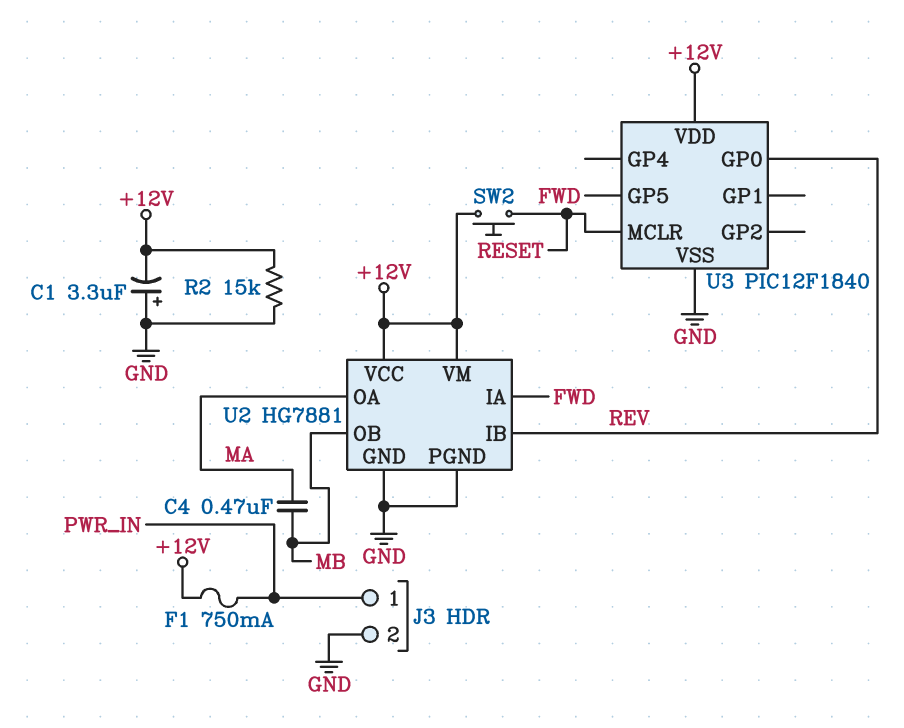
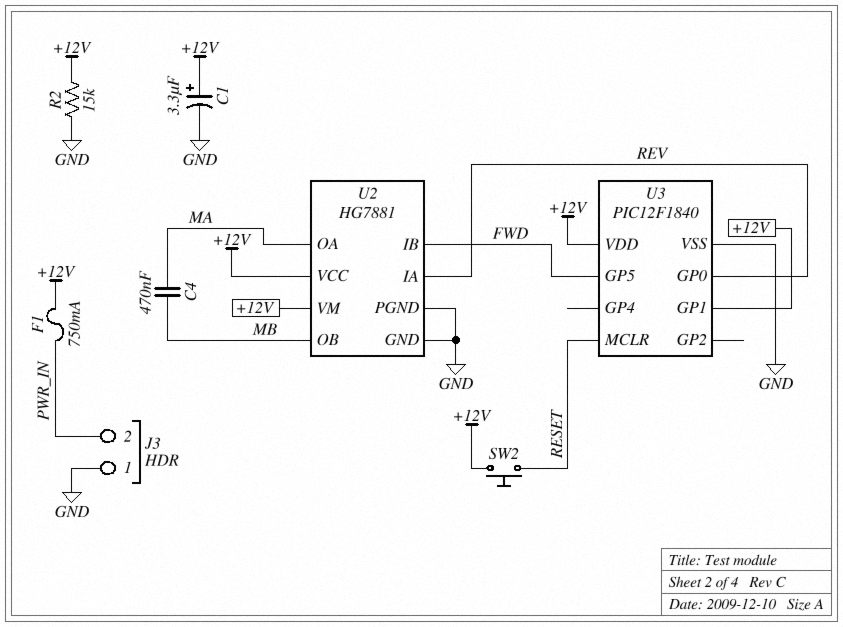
C1: 3.3uF (plus GND, minus +12V) -> 3.3uF (plus +12V, minus GND)
J3 pin 1: PWR_IN -> GND
J3 pin 2: GND -> PWR_IN
U2 pin IA: FWD -> REV
U2 pin IB: REV -> FWD
U3 pin GP1: none -> +12V

